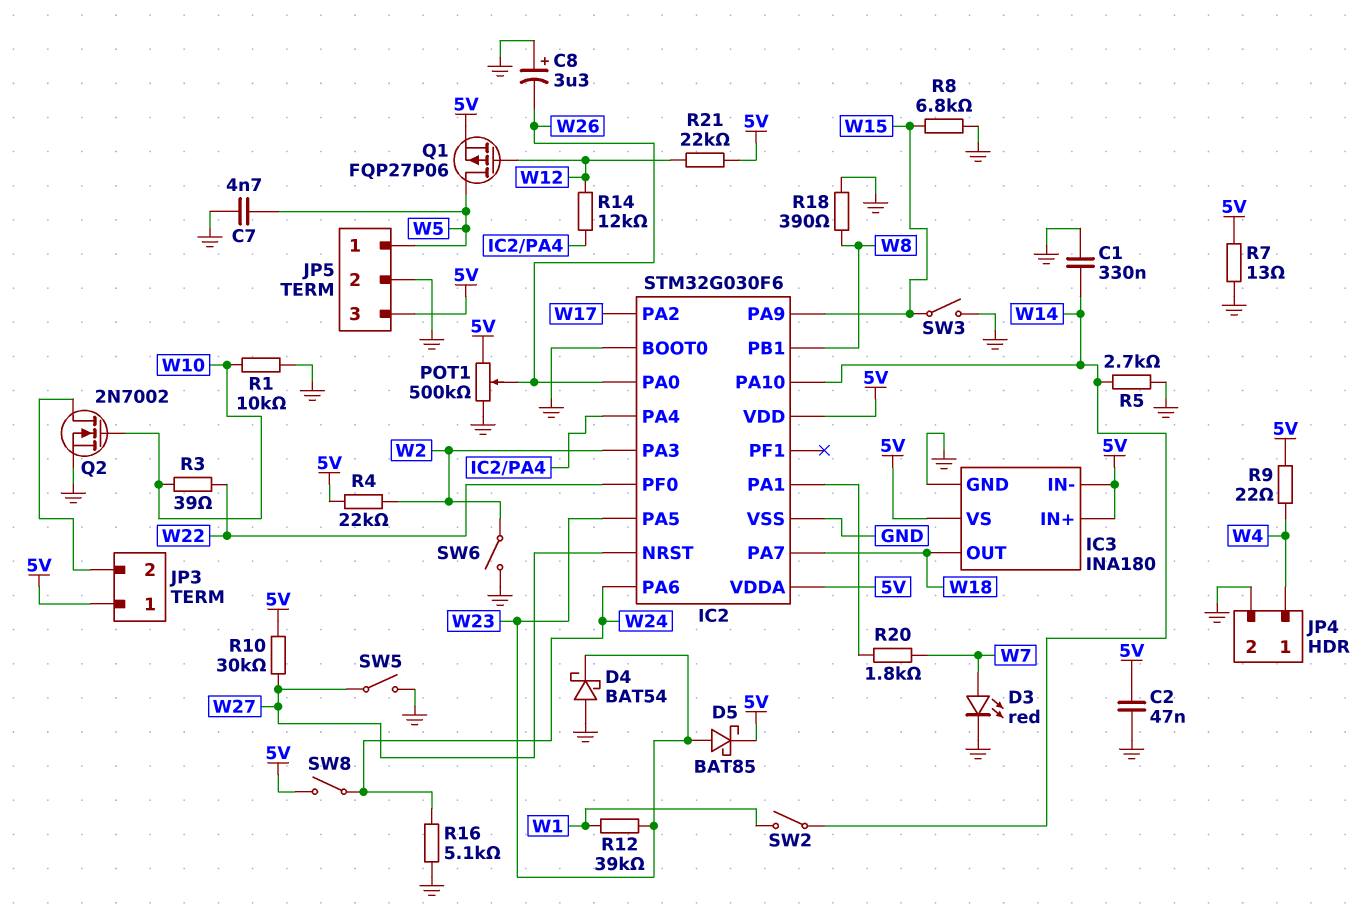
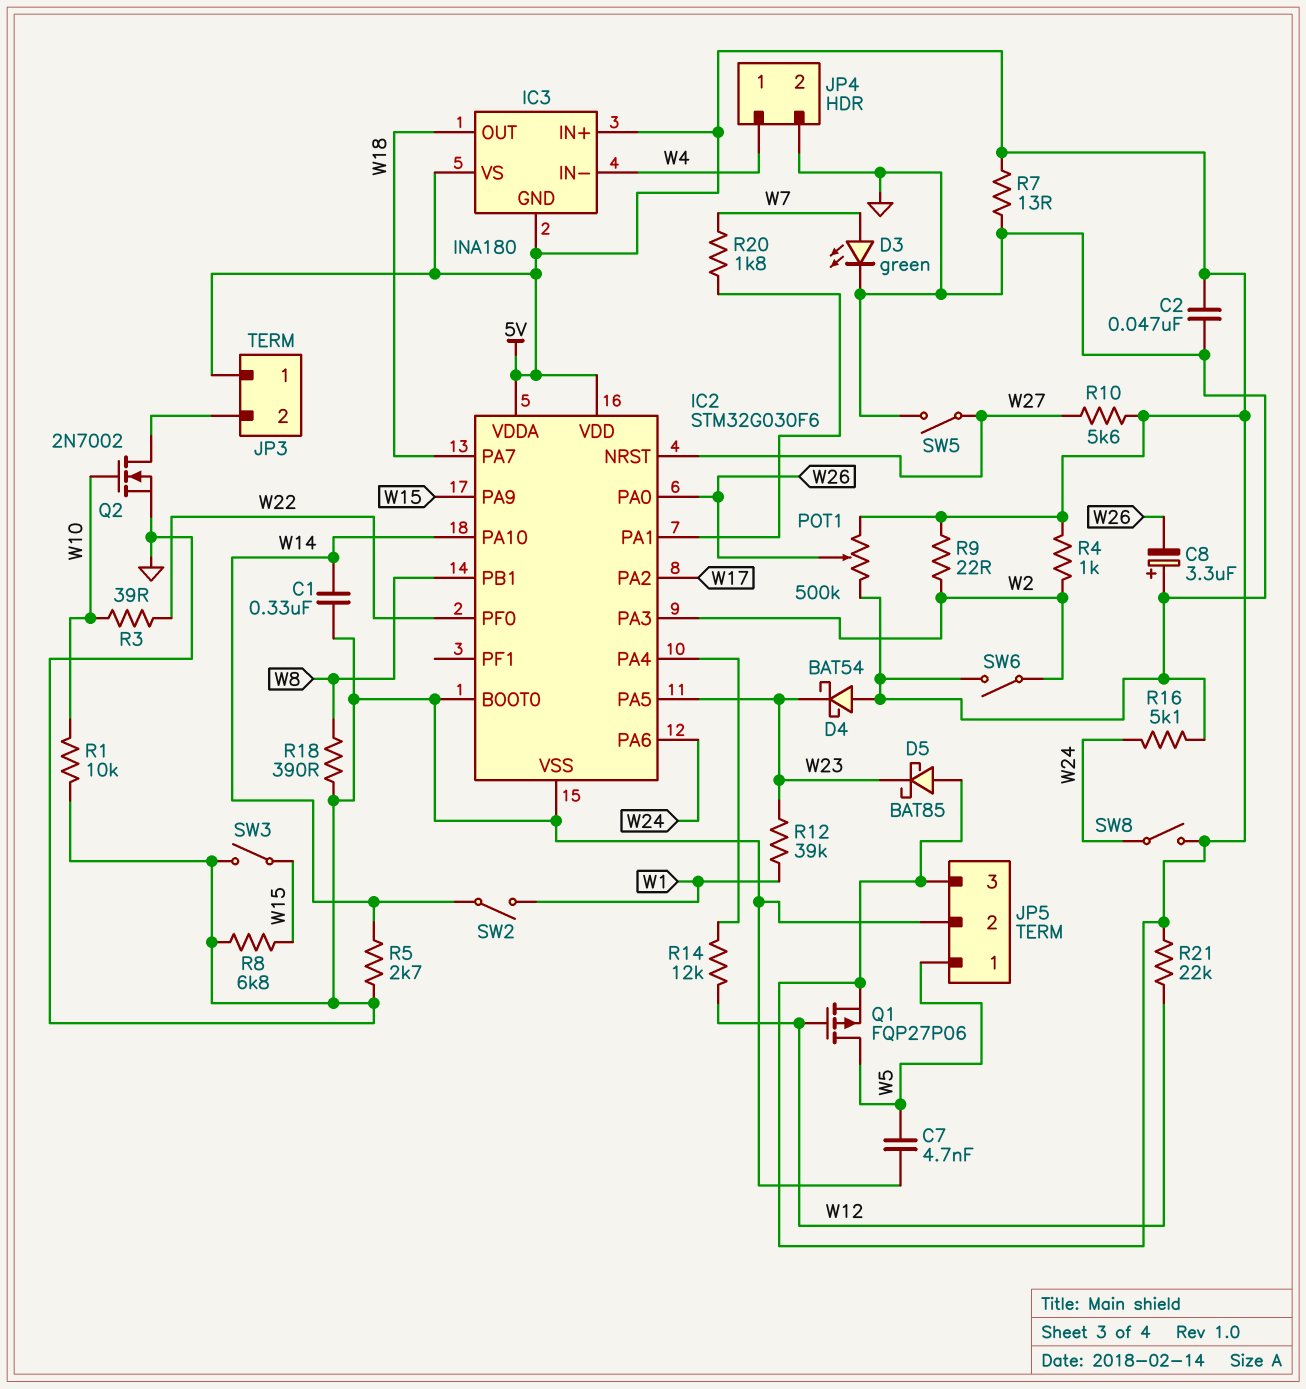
D3: LED red (A W7, K GND) -> LED green (A W7, K GND)
D5: schottky BAT85 (A W23, K 5V) -> schottky BAT85 (A 5V, K W23)
IC3 pin GND: GND -> 5V
IC3 pin IN-: 5V -> W4
R4: 22k (5V, W2) -> 1k (5V, W2)
R9: 22 (5V, W4) -> 22 (5V, W2)
R10: 30k (5V, W27) -> 5.6k (5V, W27)

